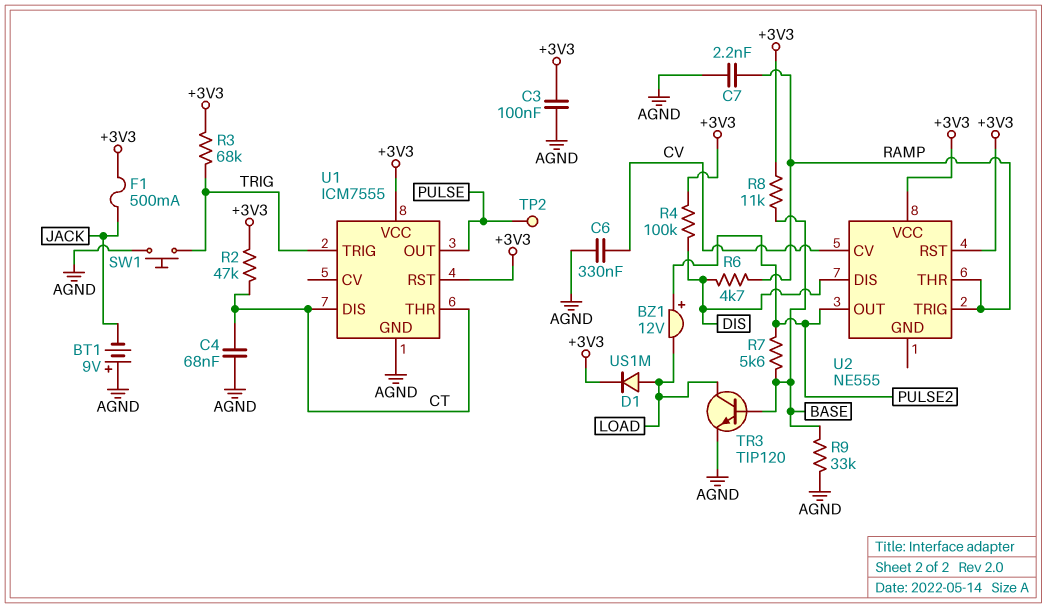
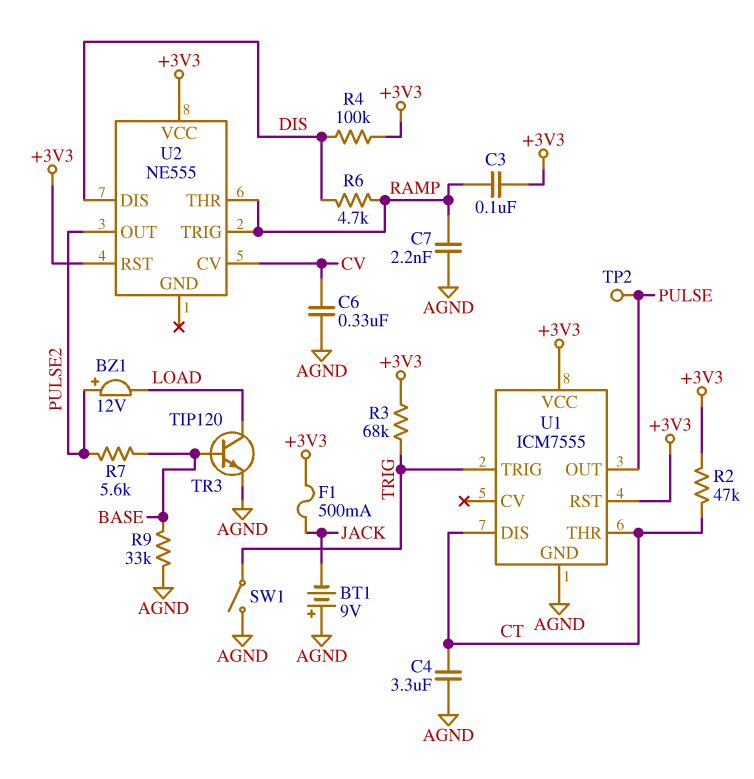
C3: 100nF (+3V3, AGND) -> 100nF (+3V3, RAMP)
C4: 68nF (AGND, CT) -> 3.3uF (AGND, CT)
D1: diode US1M (A LOAD, K +3V3) -> none
R8: 11k (+3V3, BASE) -> none
SW1: button (AGND, TRIG) -> switch (AGND, TRIG)

